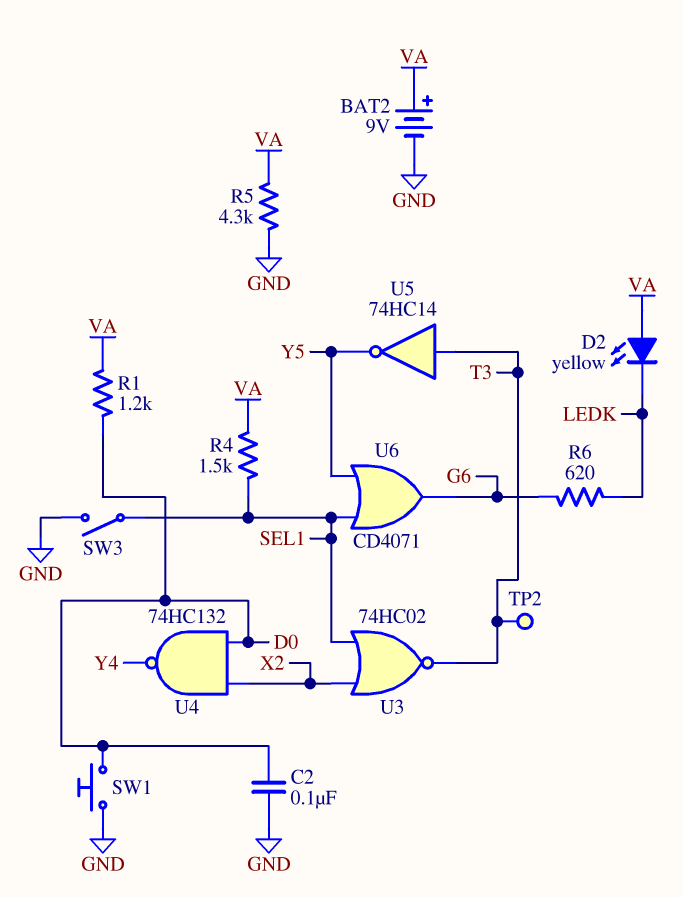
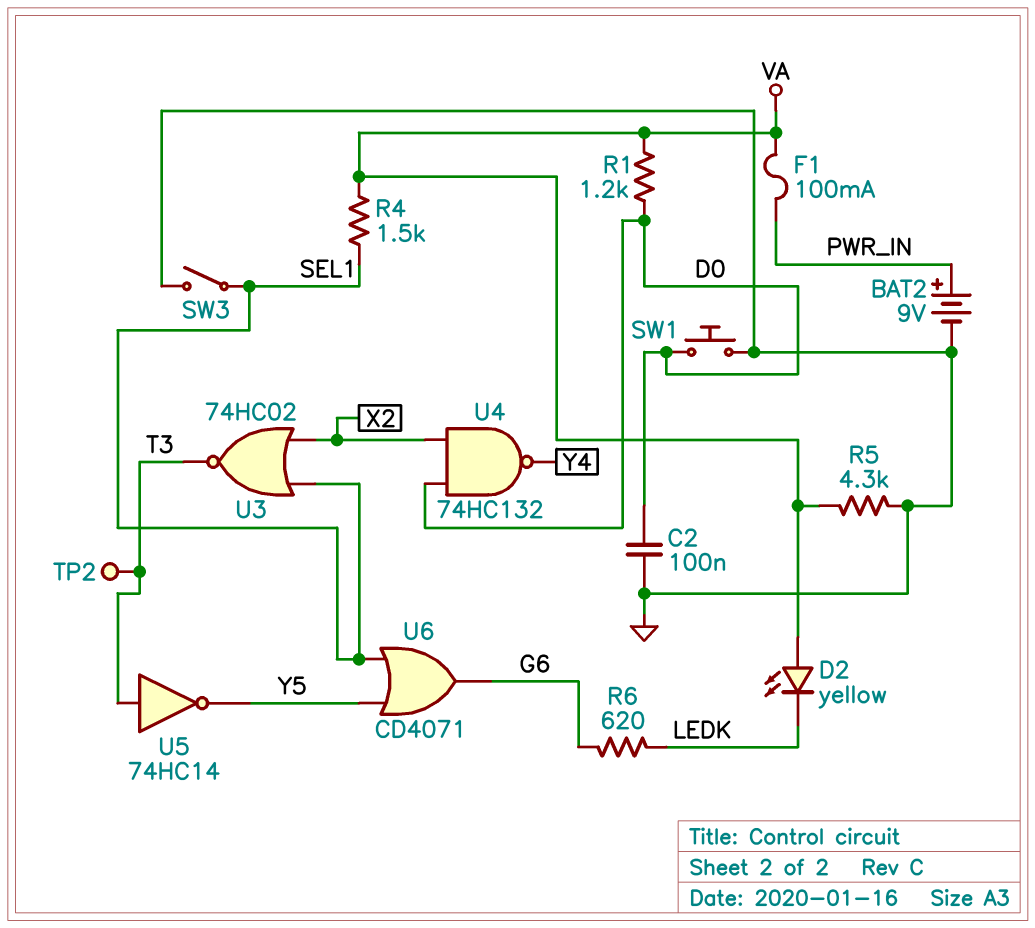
BAT2: 9V (plus VA, minus GND) -> 9V (plus PWR_IN, minus GND)
F1: none -> 100mA (PWR_IN, VA)

